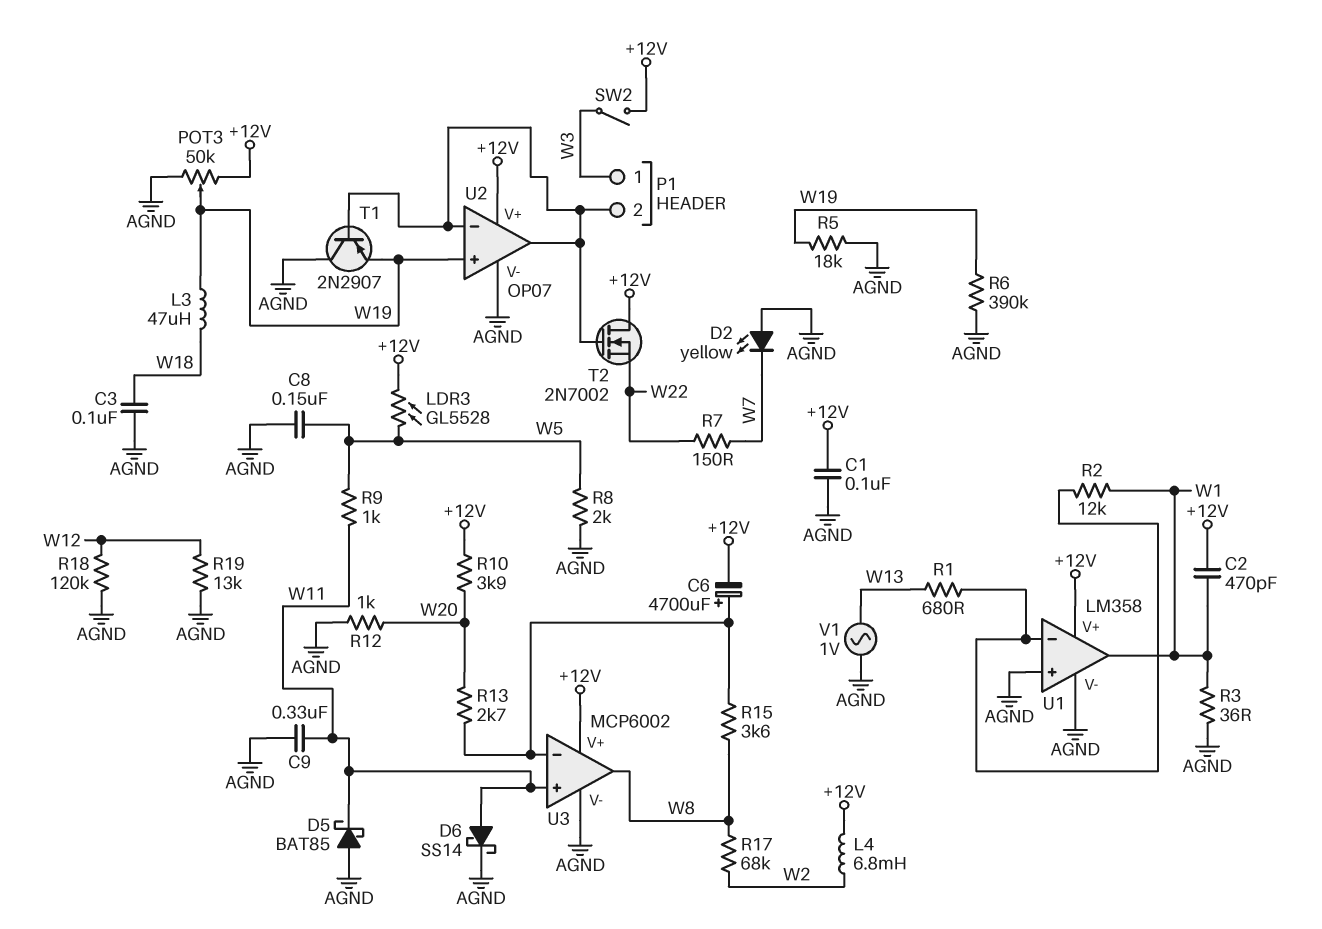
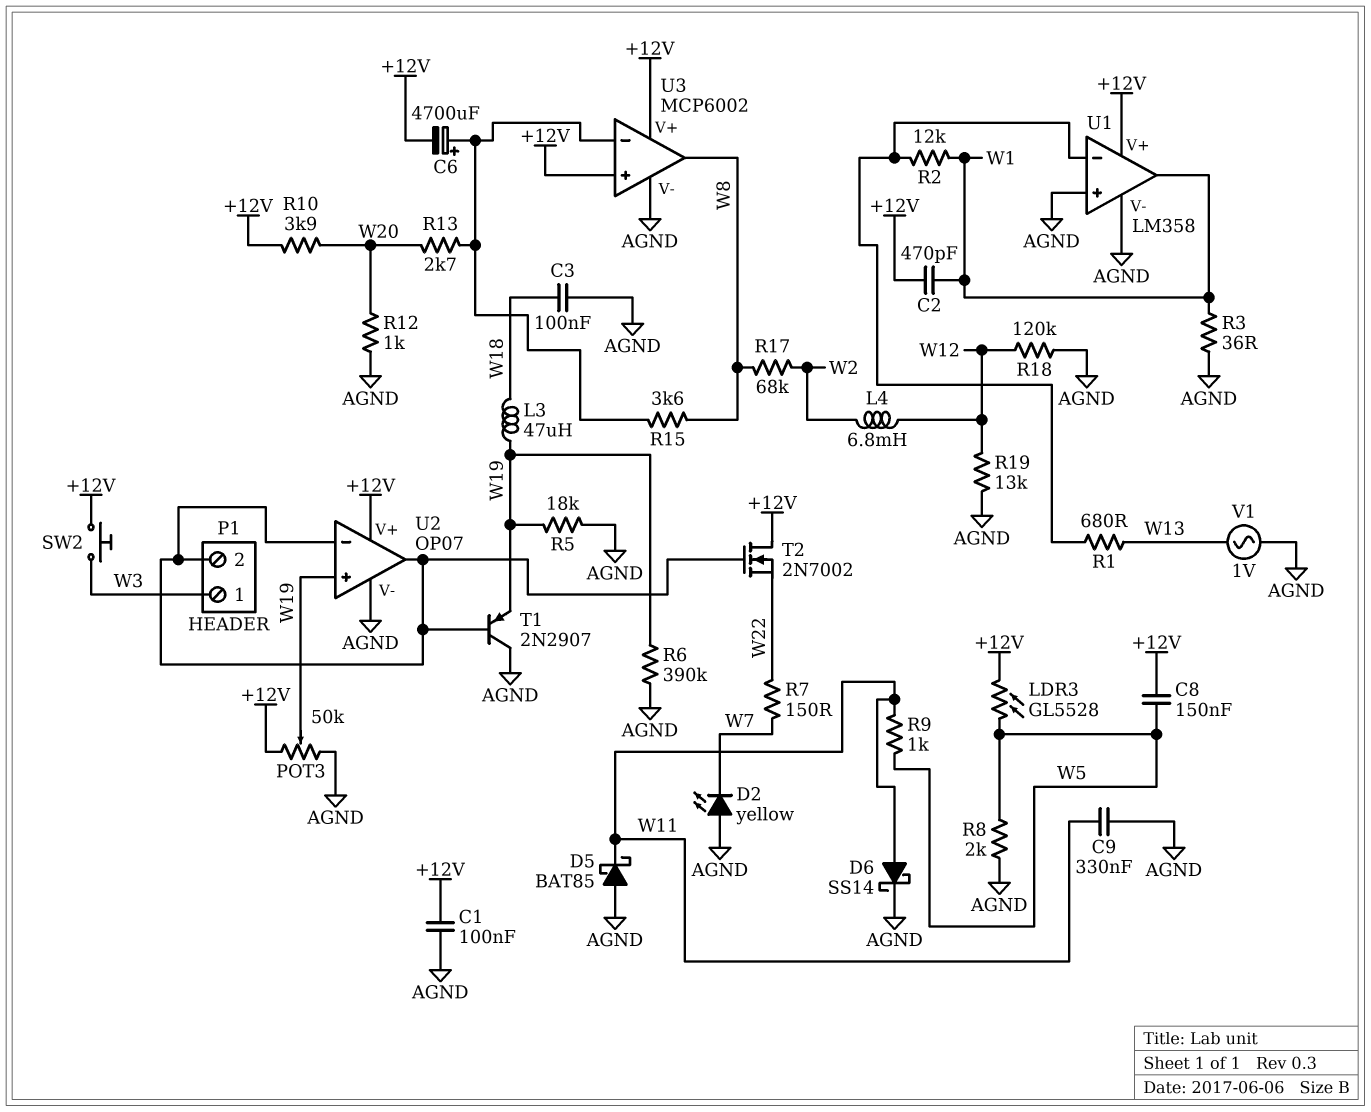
C8: 150nF (AGND, W5) -> 150nF (+12V, W5)
L4: 6.8mH (+12V, W2) -> 6.8mH (W2, W12)
SW2: switch (+12V, W3) -> button (+12V, W3)
U3 pin in+: W11 -> +12V

